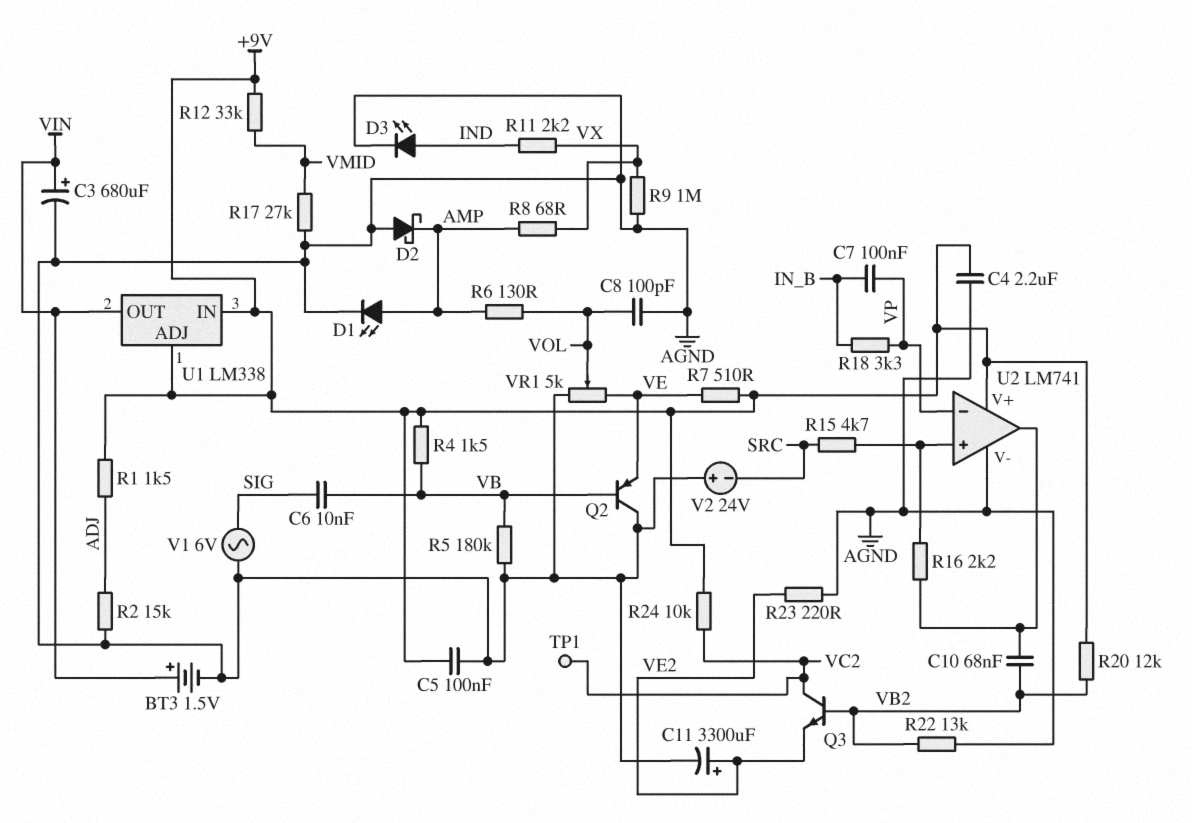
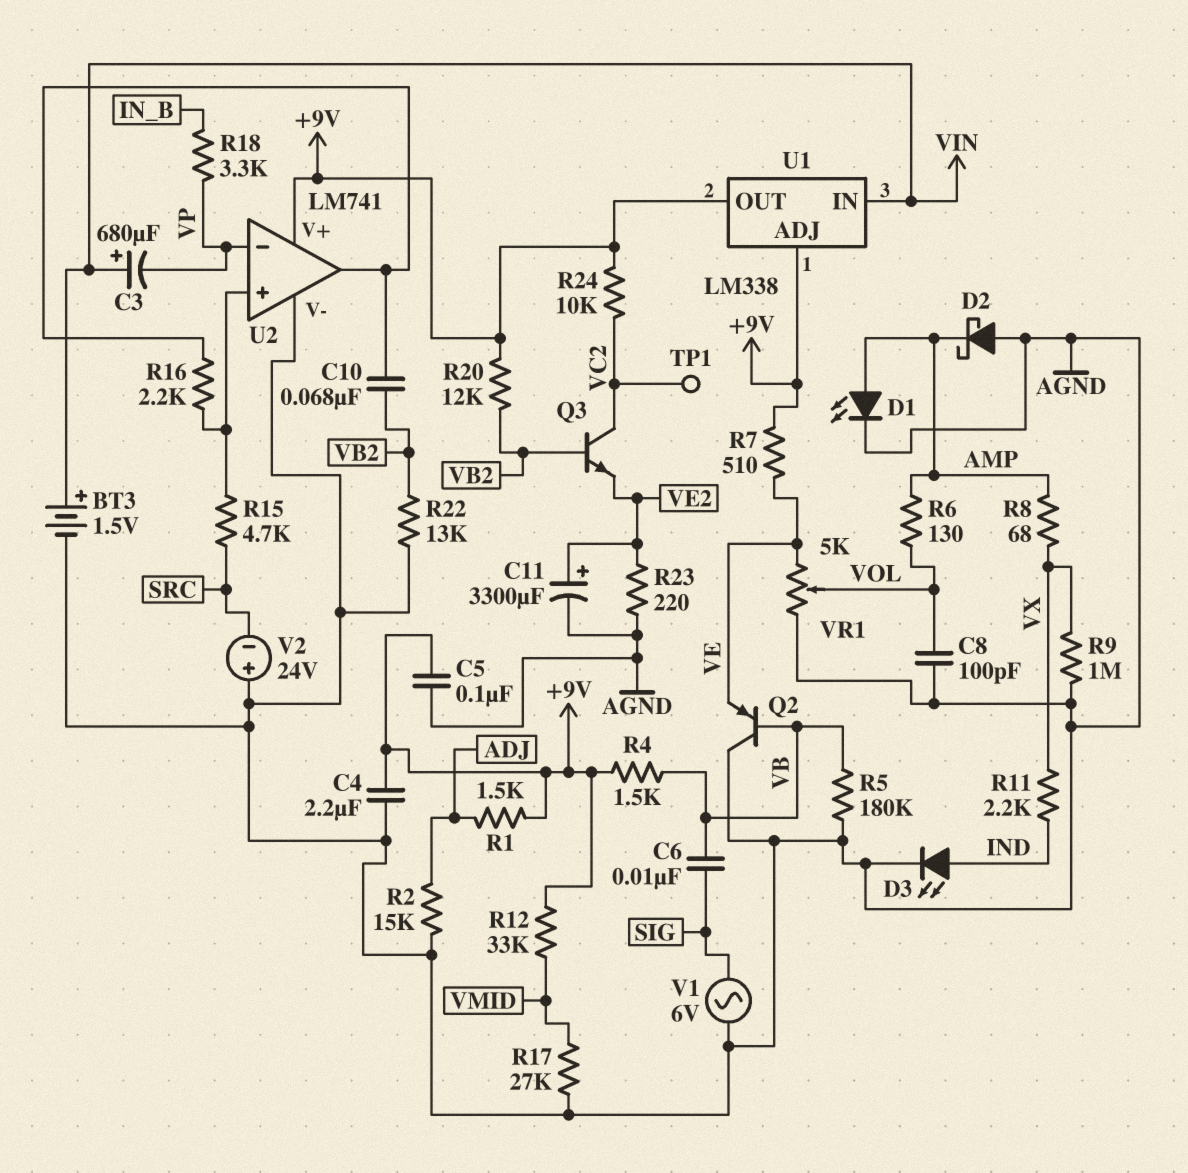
C3: 680uF (plus VIN, minus AGND) -> 680uF (plus VIN, minus VP)
C7: 100nF (IN_B, VP) -> none
U1 pin IN: +9V -> VIN
U1 pin OUT: VIN -> +9V

